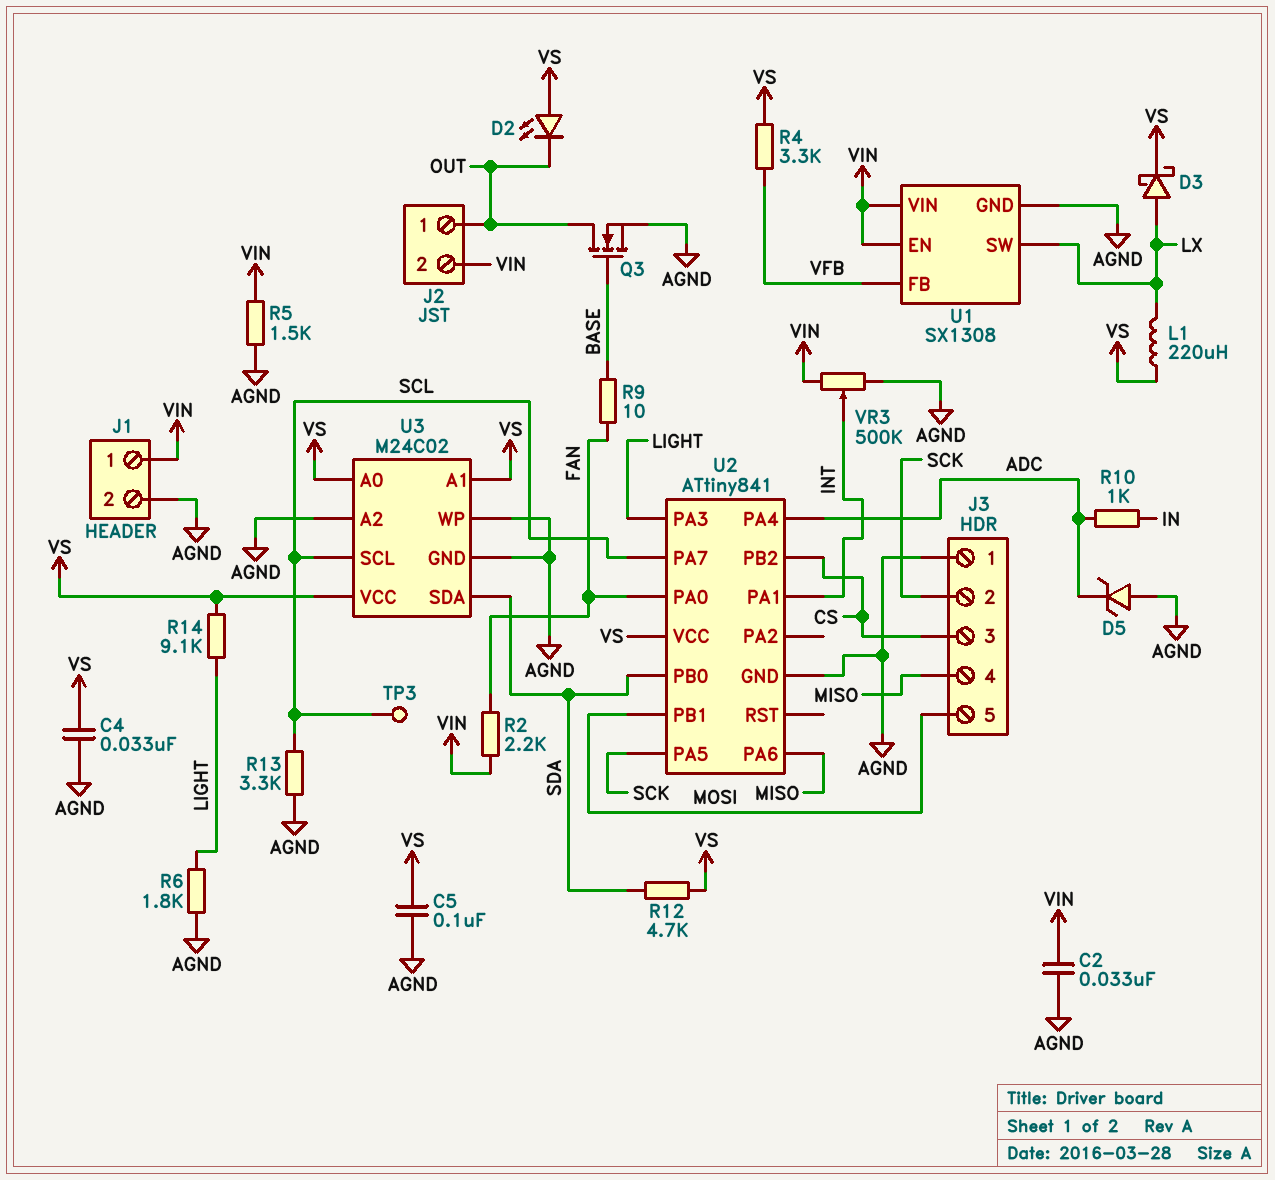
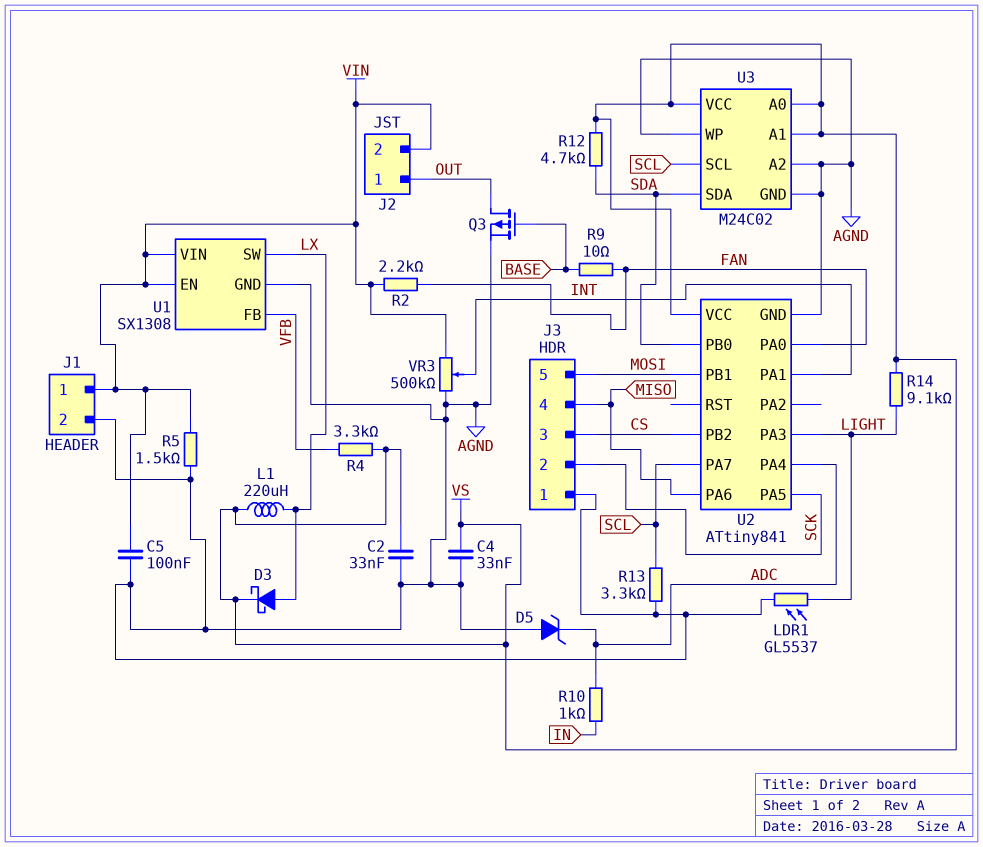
C2: 33nF (AGND, VIN) -> 33nF (AGND, VS)
C5: 100nF (AGND, VS) -> 100nF (AGND, VIN)
D2: LED (A VS, K OUT) -> none
LDR1: none -> GL5537 (AGND, LIGHT)
Q3: NMOS (G BASE, D OUT, S AGND) -> PMOS (G BASE, D OUT, S AGND)
R6: 1.8k (AGND, LIGHT) -> none
TP3: test point (SCL) -> none

